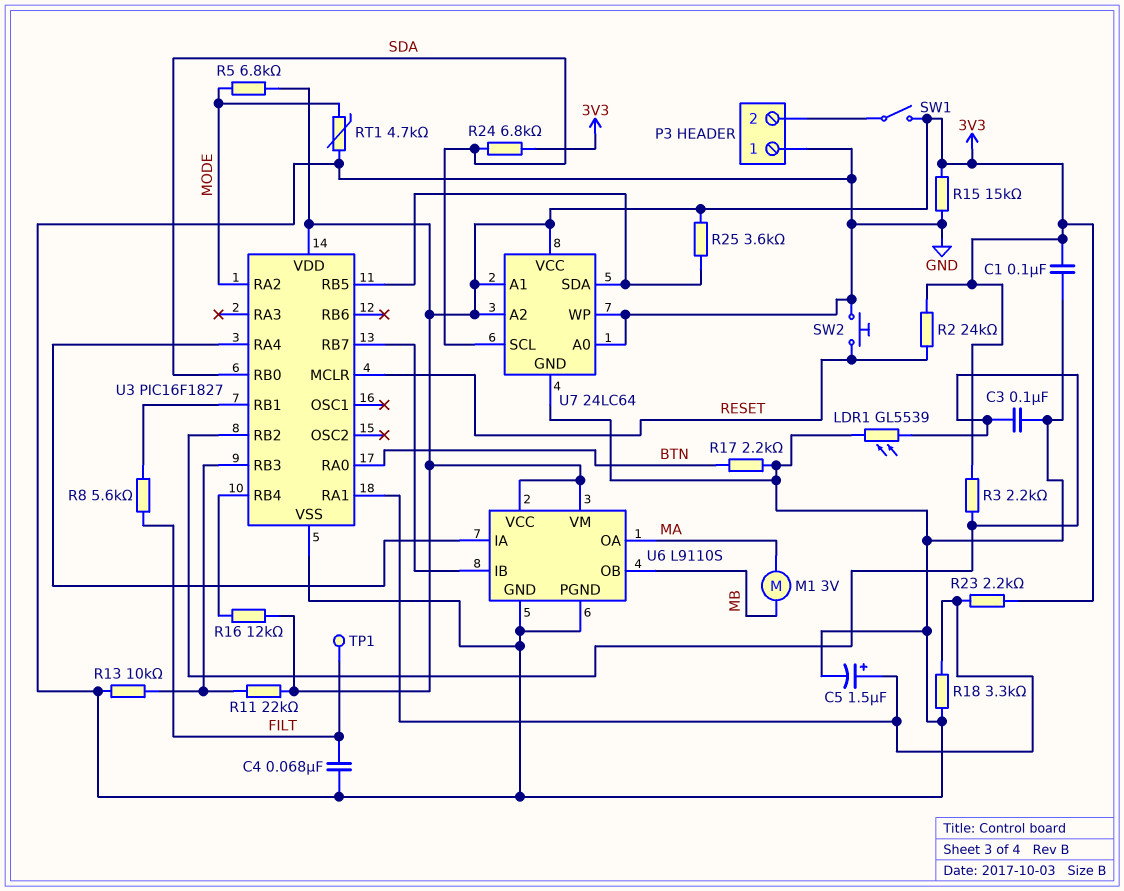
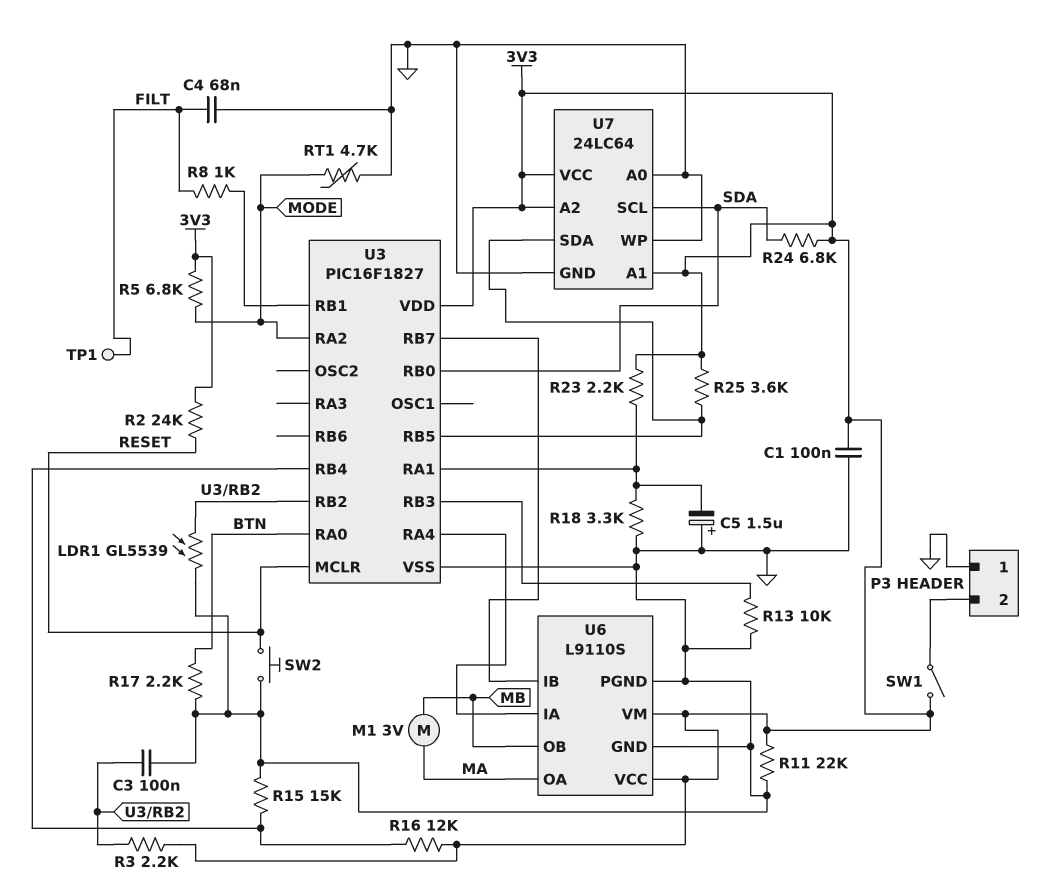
C5: 1.5uF (plus U3/RA1, minus GND) -> 1.5uF (plus GND, minus U3/RA1)
R8: 5.6k (FILT, U3/RB1) -> 1k (FILT, U3/RB1)
R11: 22k (3V3, U3/RB3) -> 22k (3V3, GND)
R15: 15k (3V3, GND) -> 15k (GND, U3/RB4)

